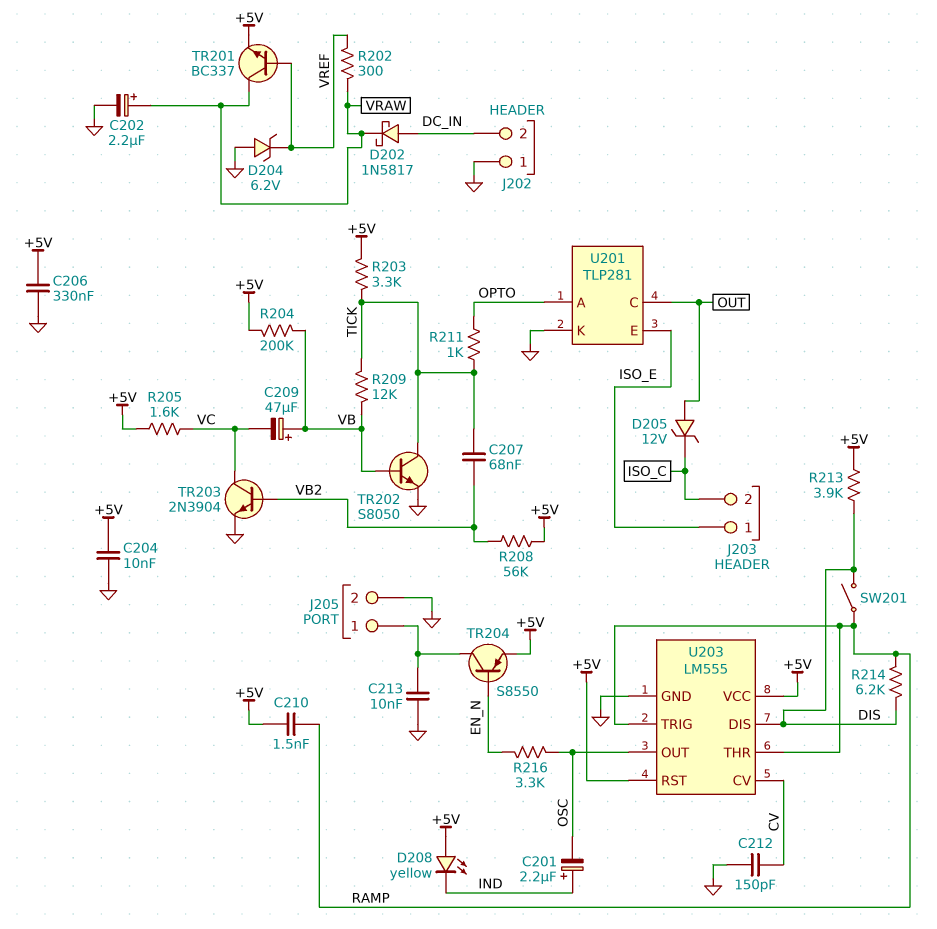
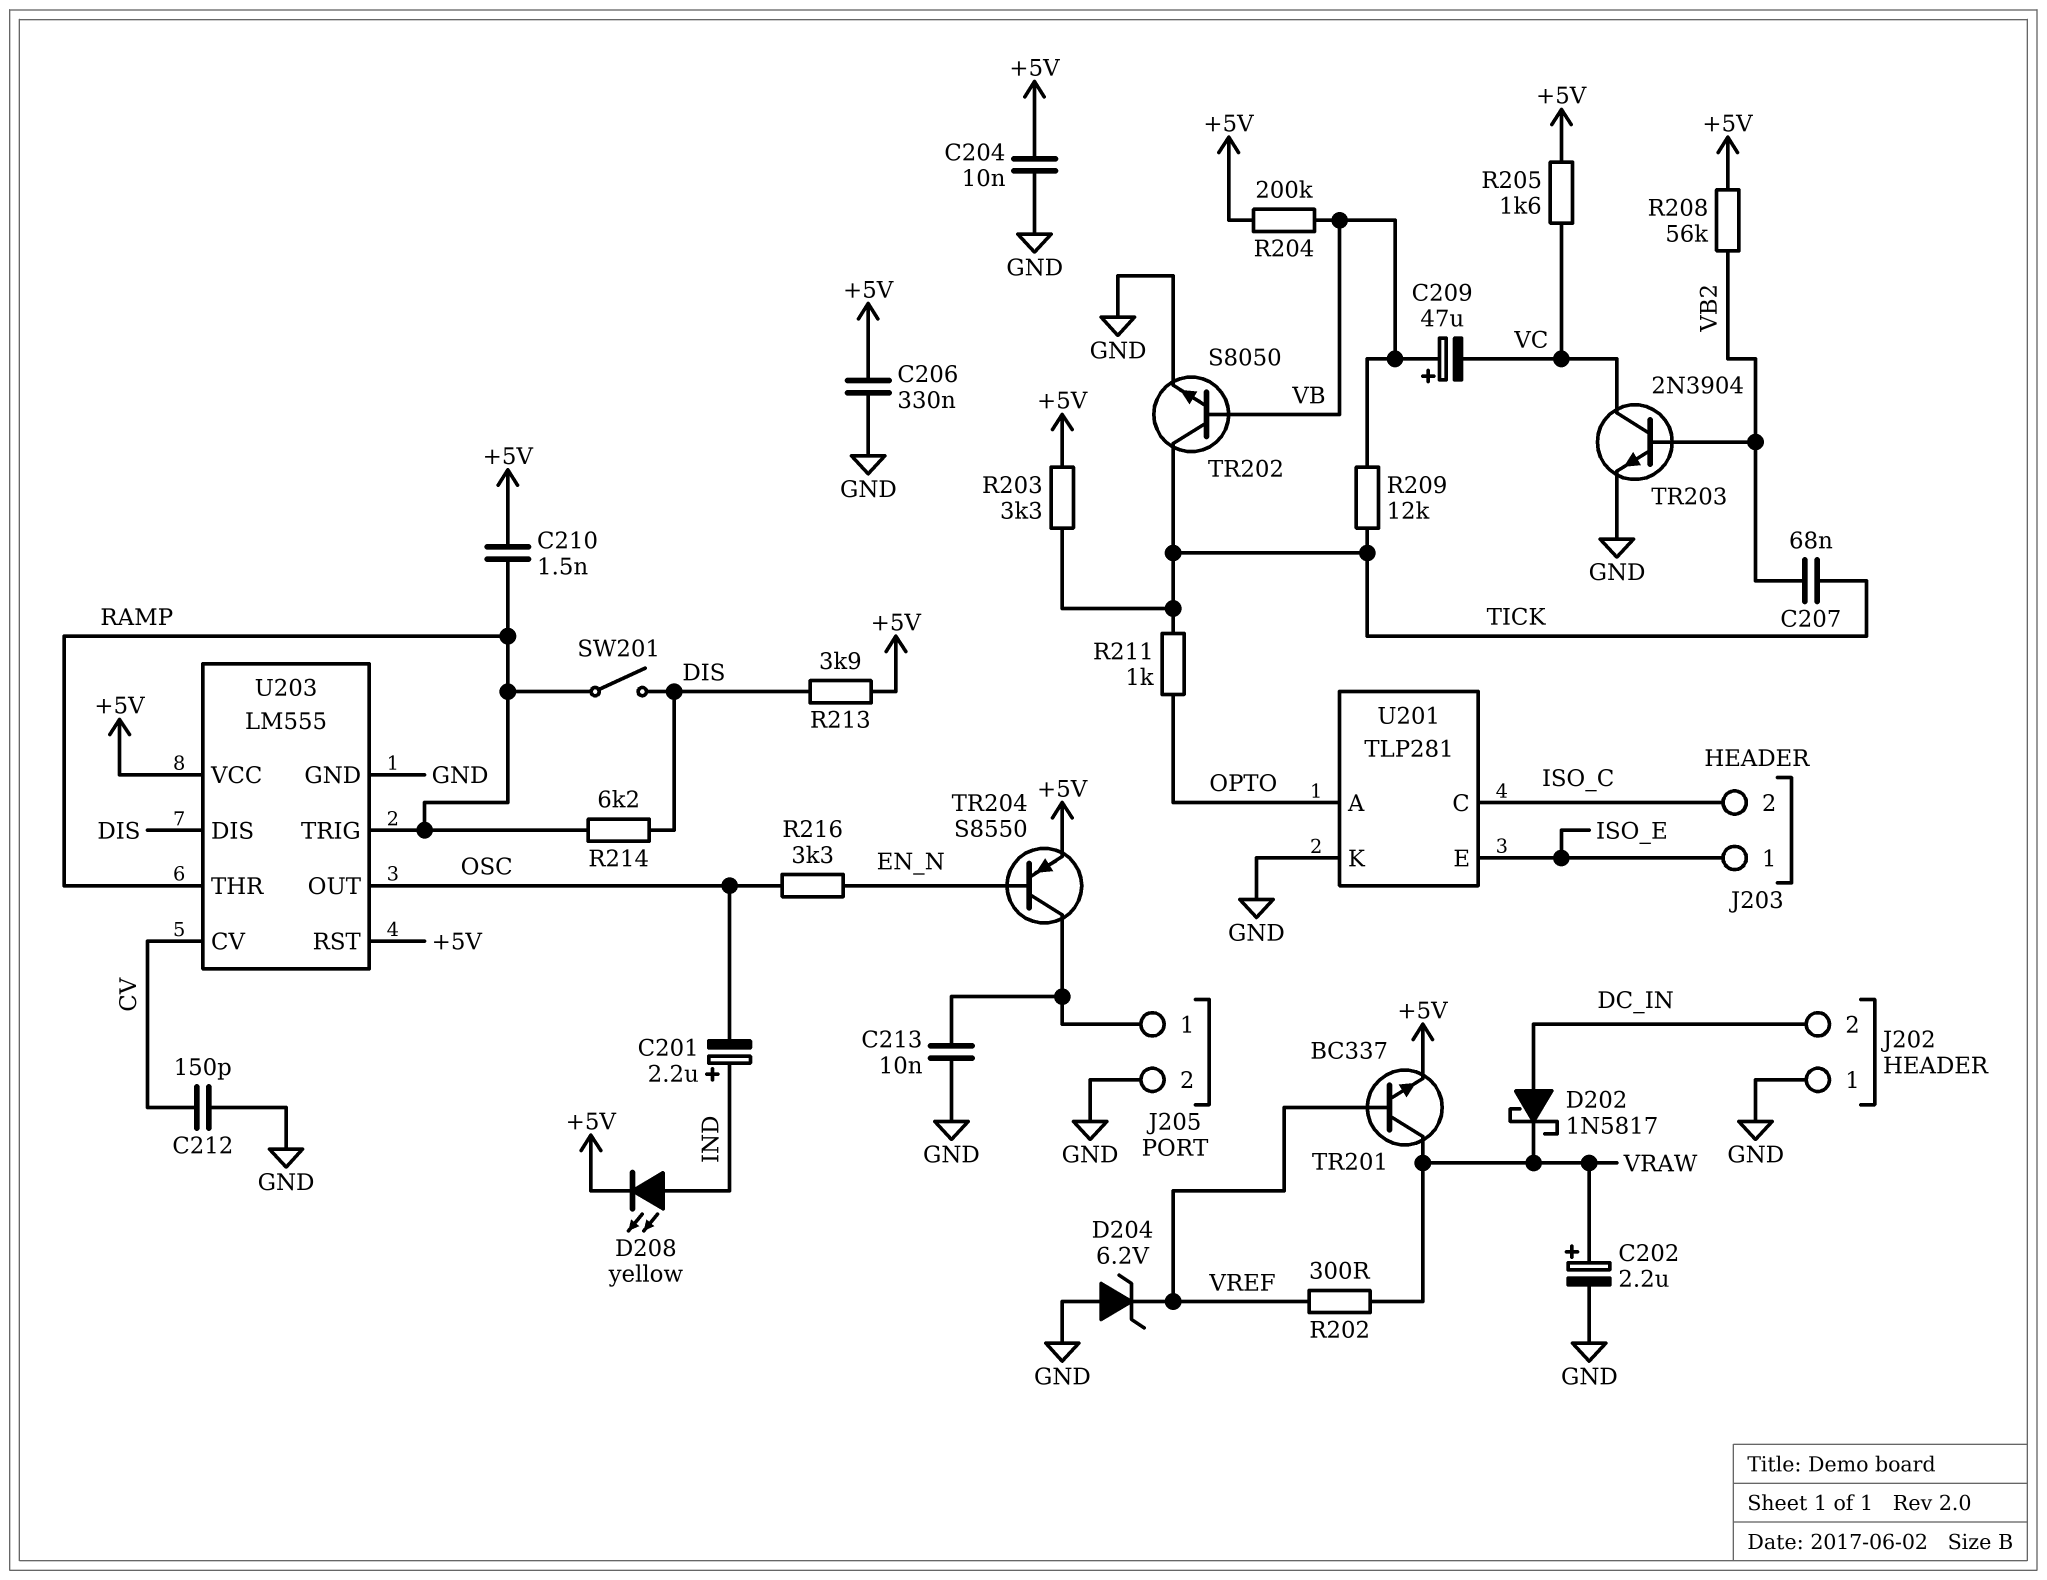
D205: zener 12V (A OUT, K ISO_C) -> none
D208: LED yellow (A +5V, K IND) -> LED yellow (A IND, K +5V)
U201 pin C: OUT -> ISO_C

